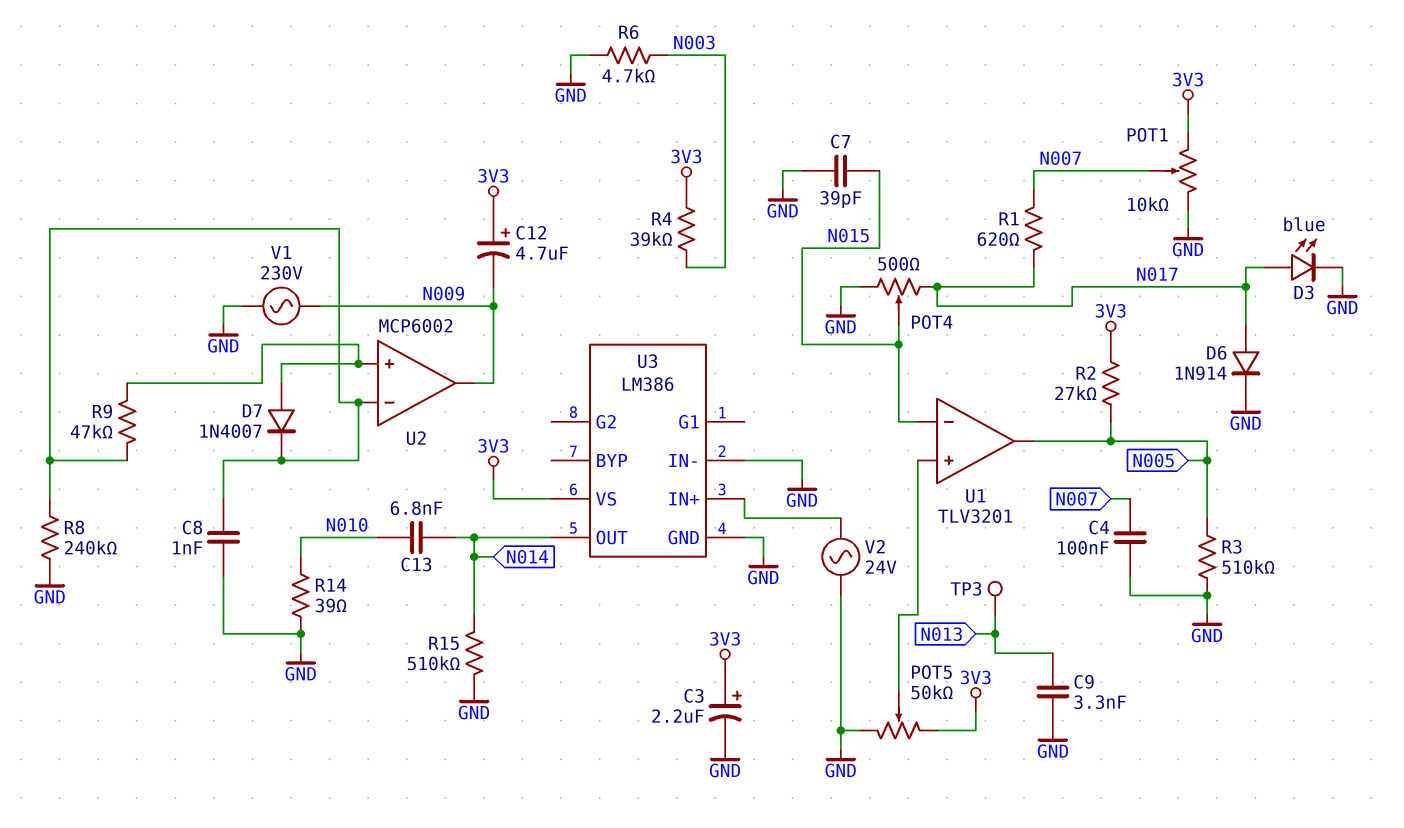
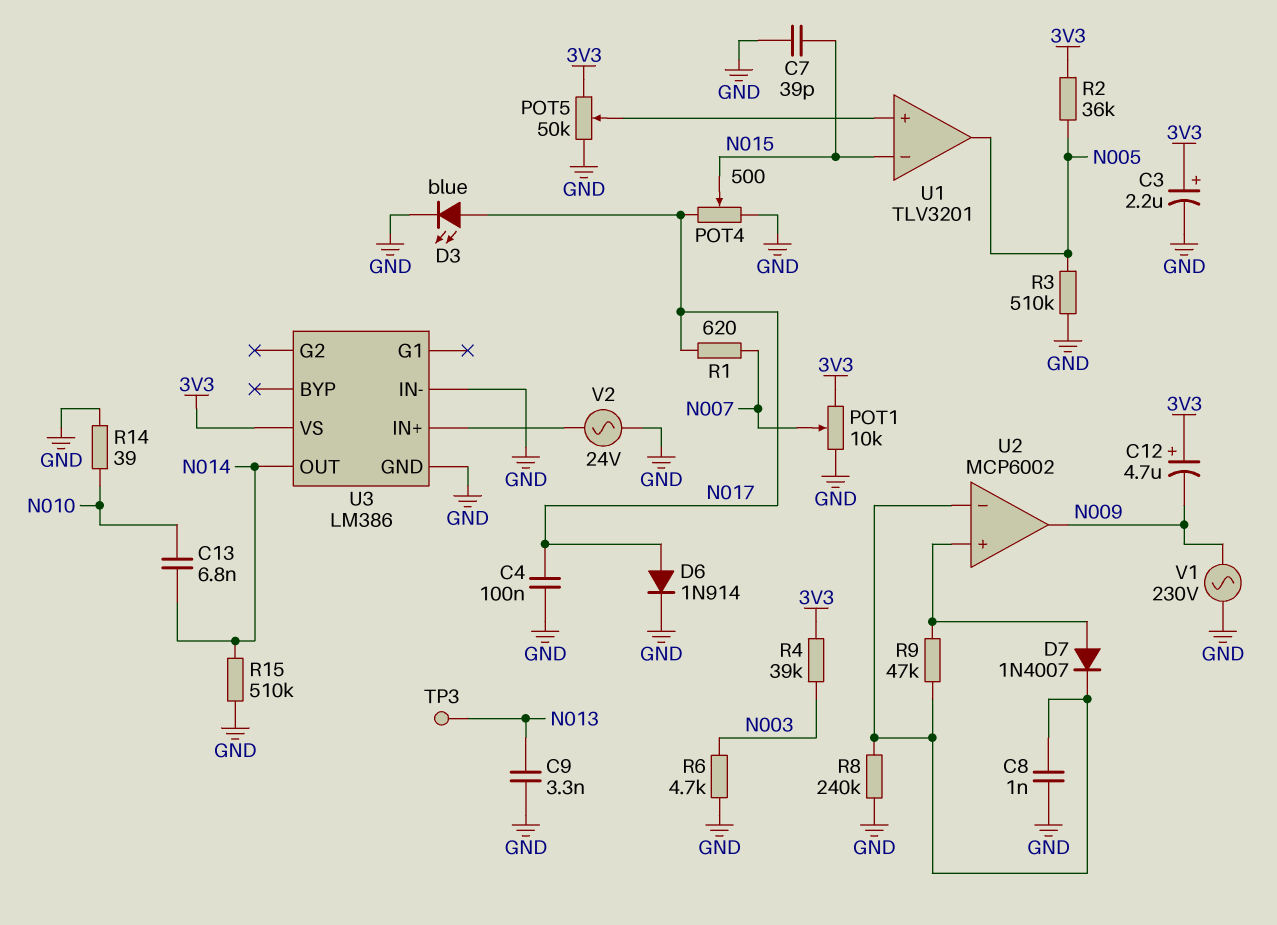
C4: 100nF (GND, N007) -> 100nF (GND, N017)
R2: 27k (3V3, N005) -> 36k (3V3, N005)

